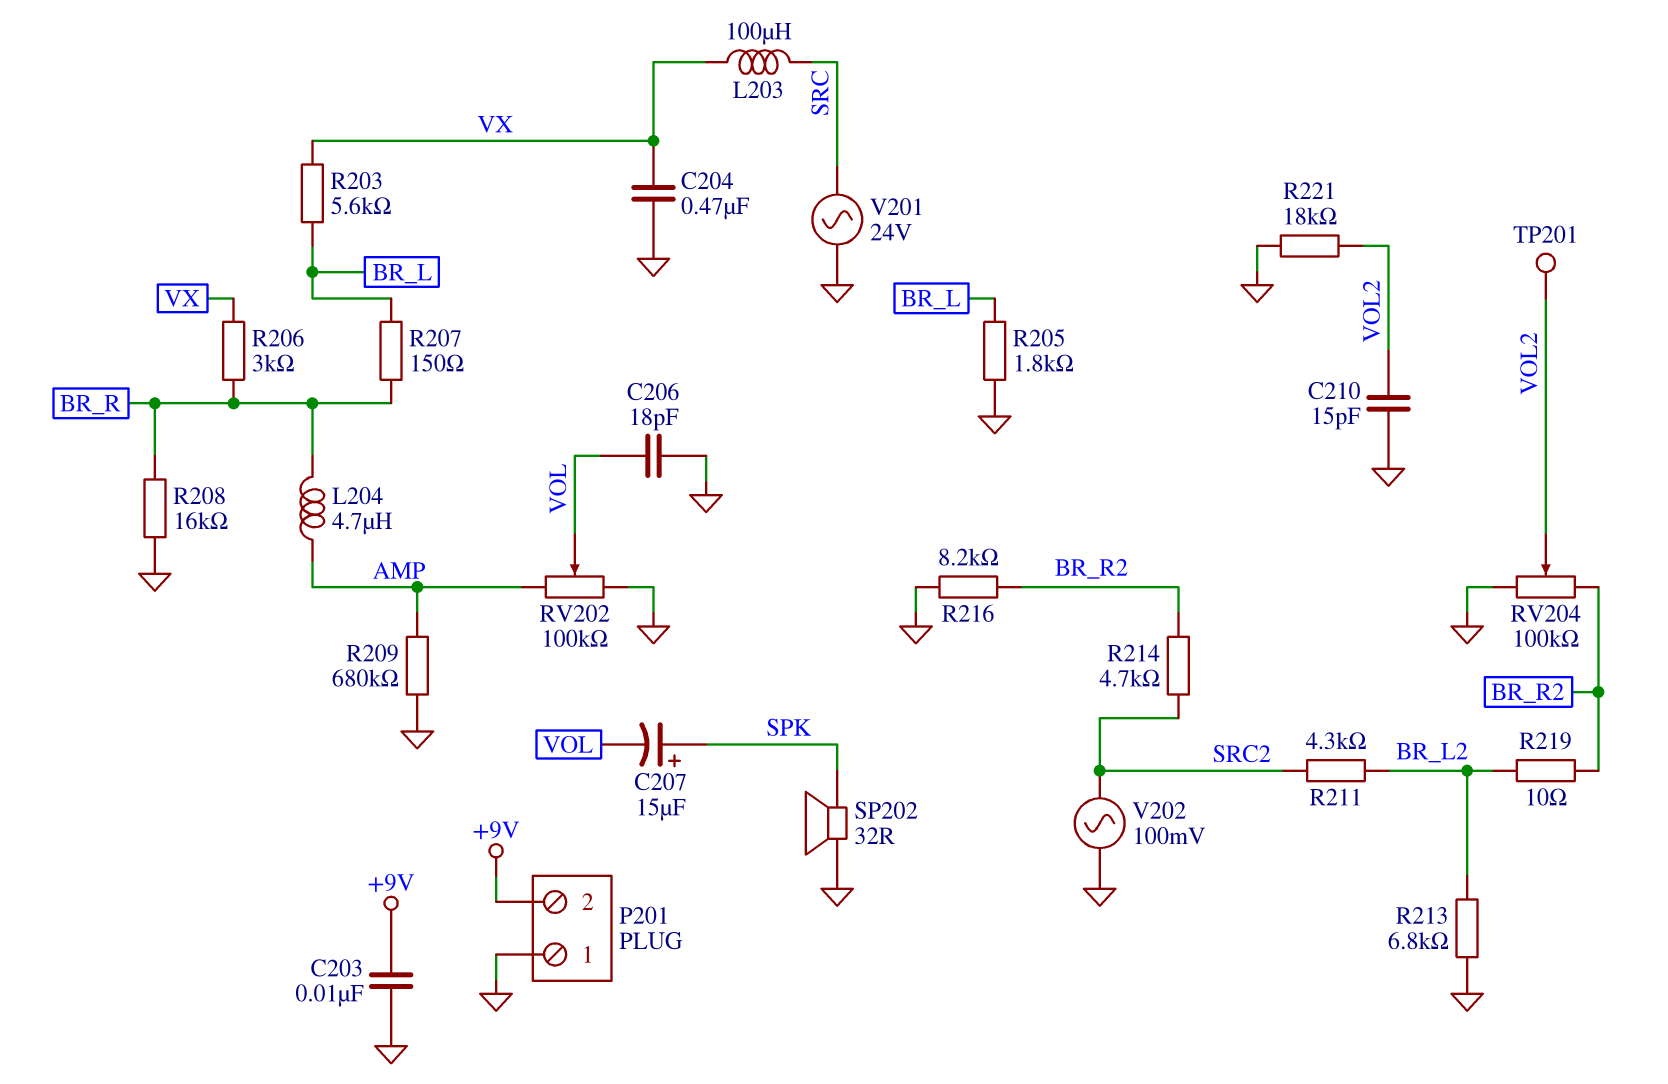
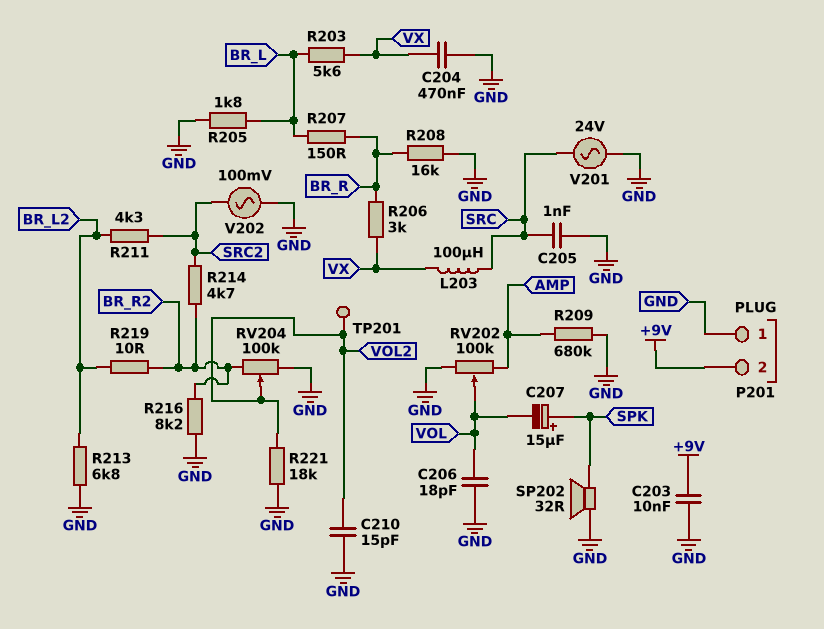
C205: none -> 1nF (GND, SRC)
L204: 4.7uH (AMP, BR_R) -> none

